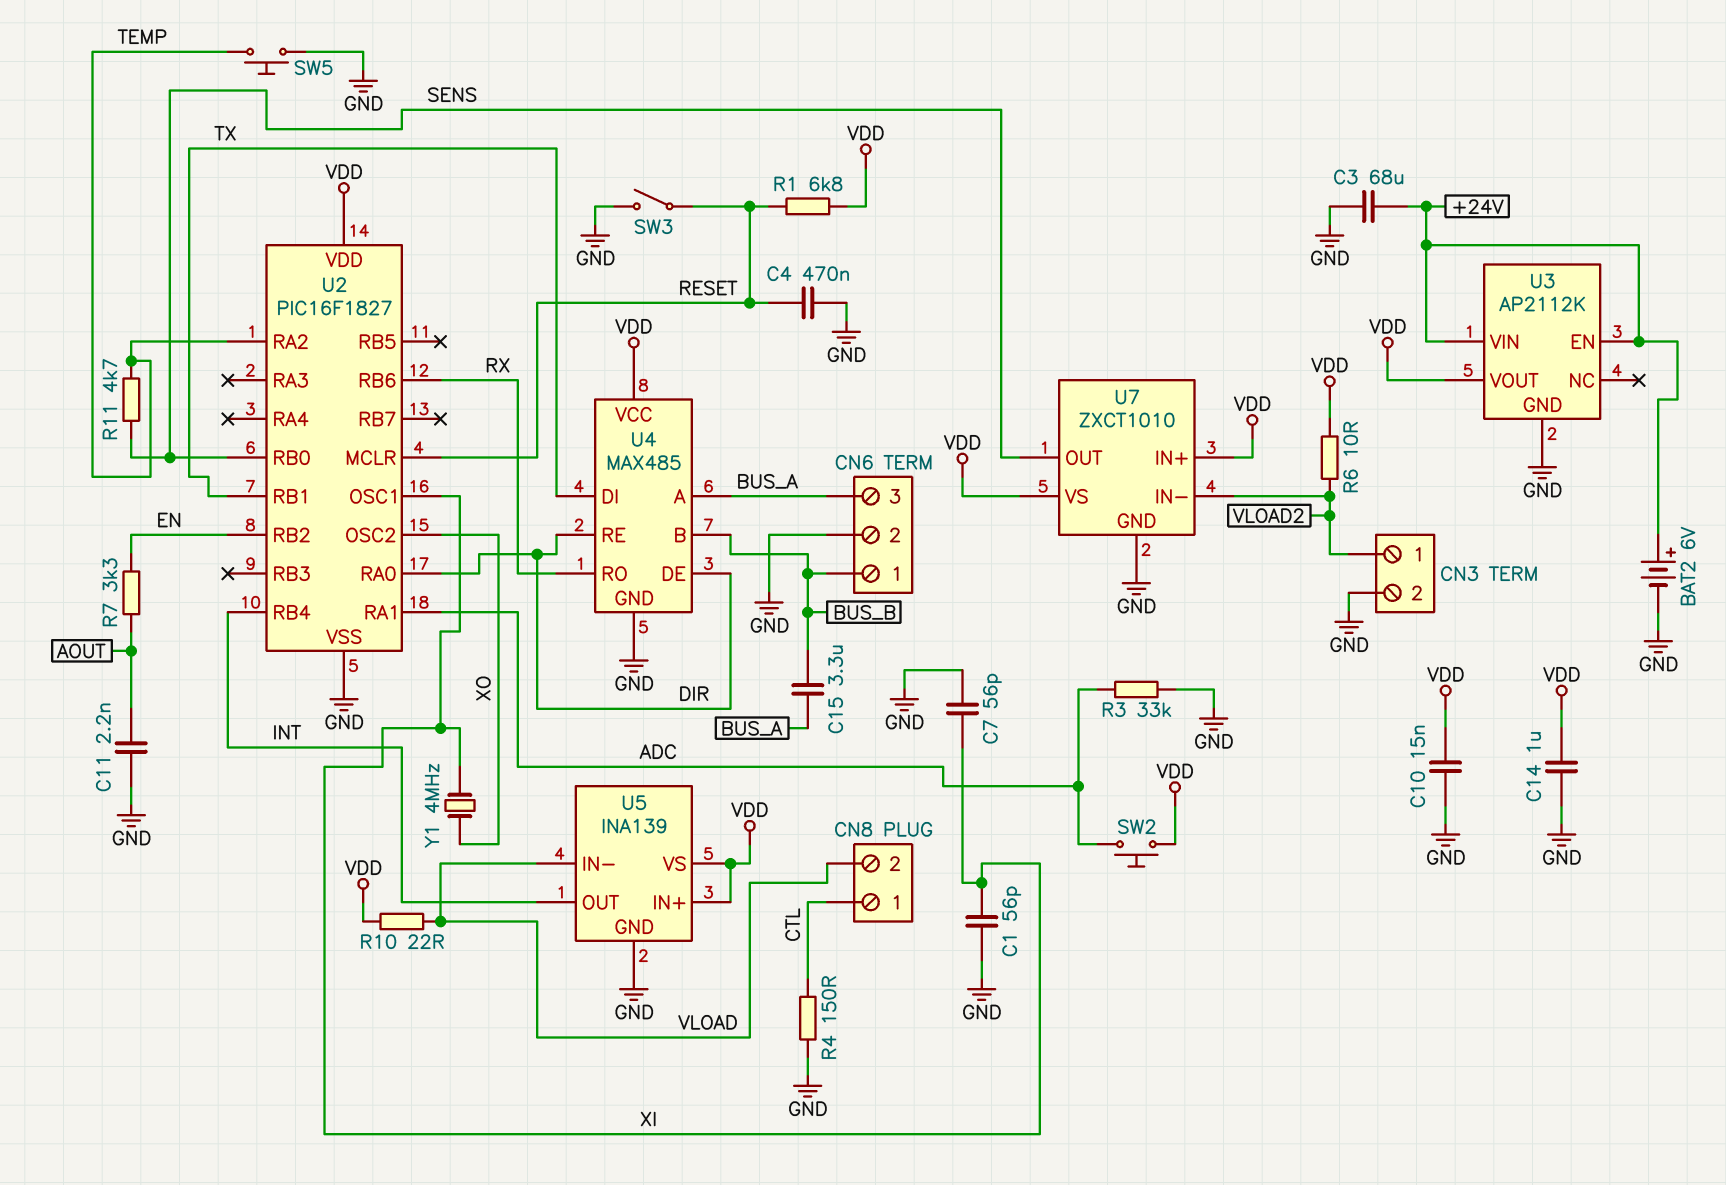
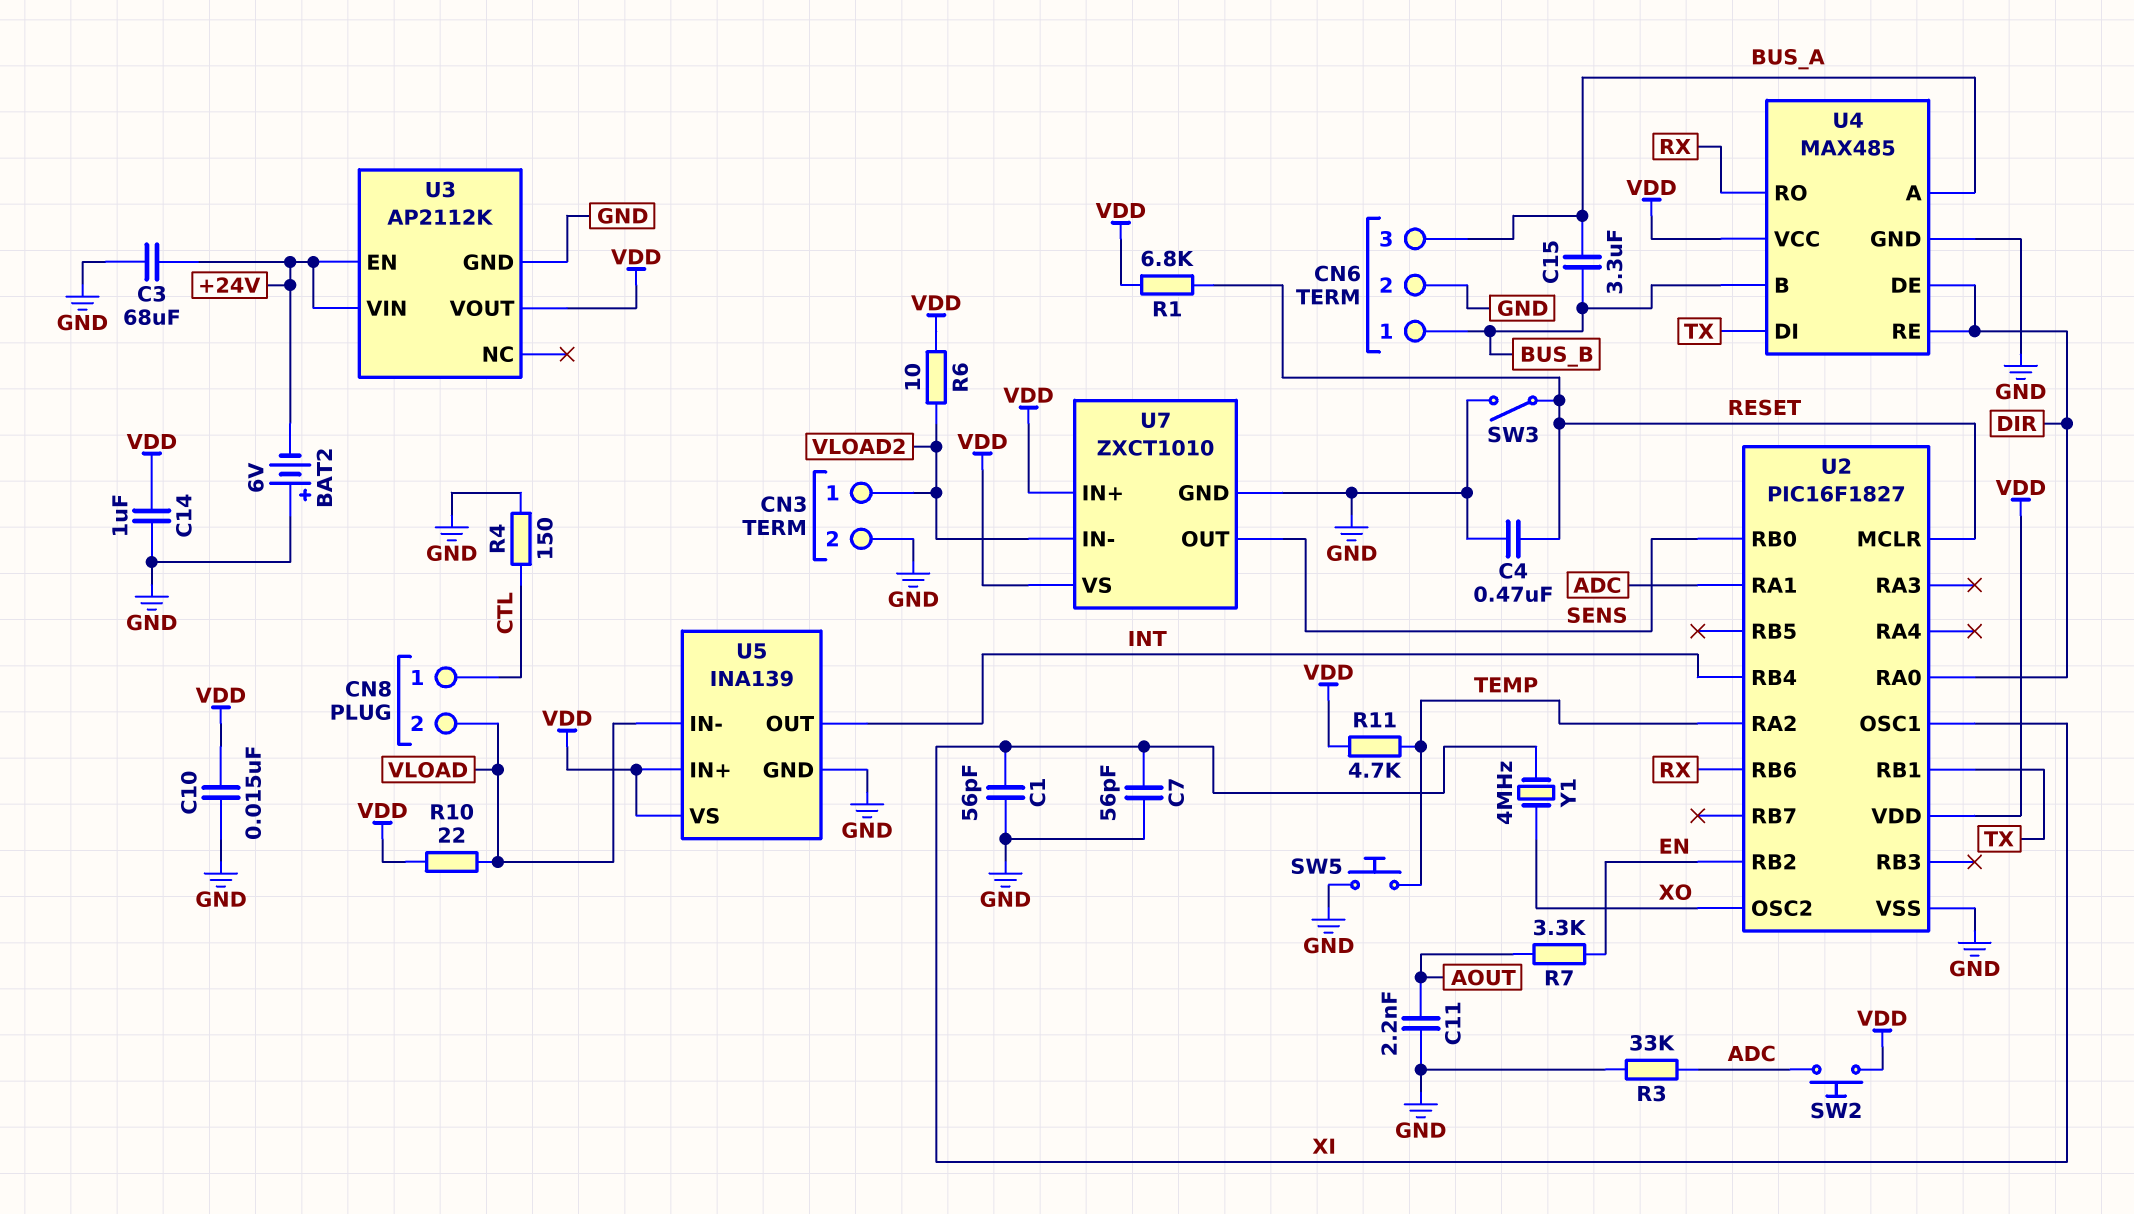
BAT2: 6V (plus +24V, minus GND) -> 6V (plus GND, minus +24V)
R11: 4.7k (SENS, TEMP) -> 4.7k (TEMP, VDD)

